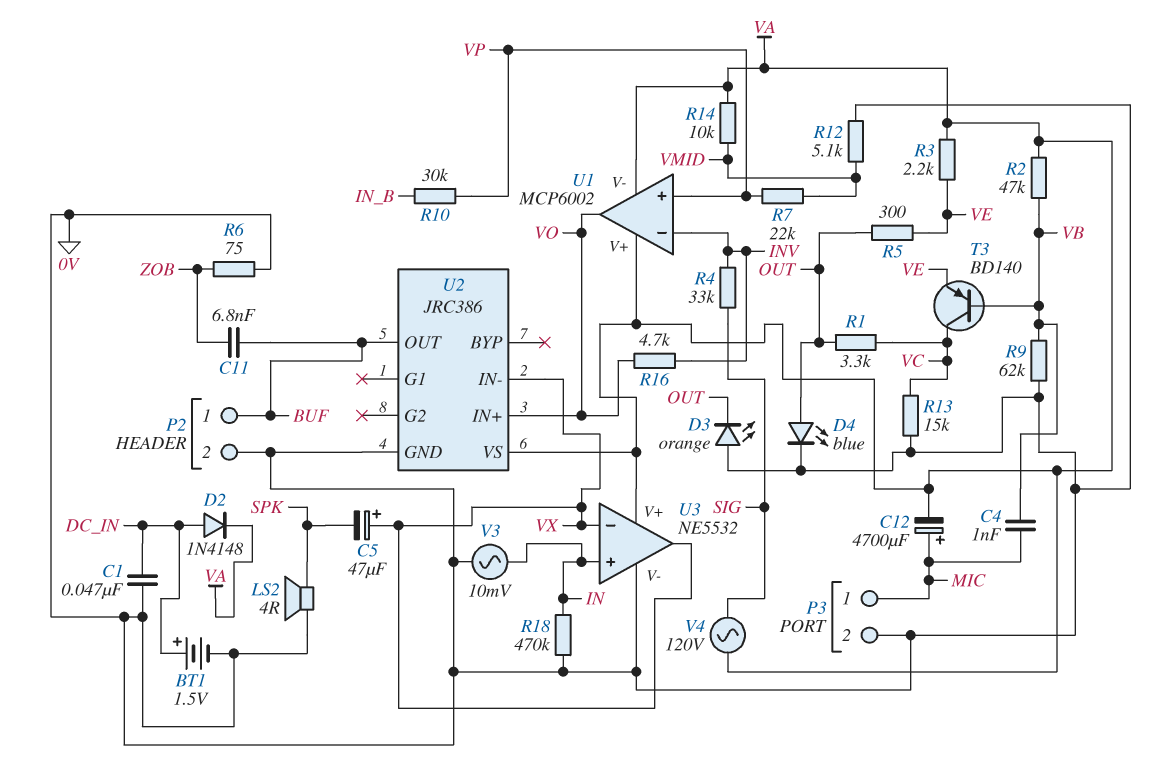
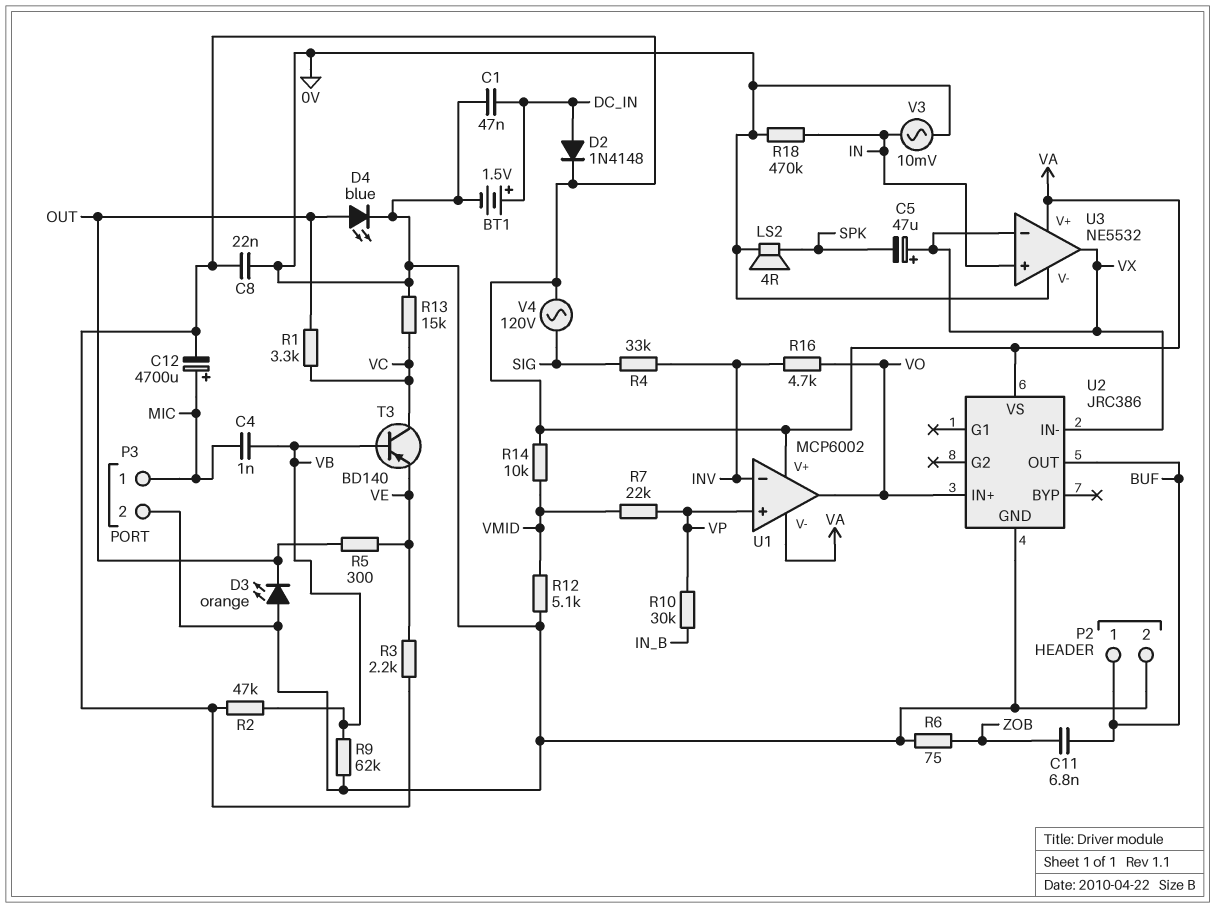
C8: none -> 22nF (0V, VA)

